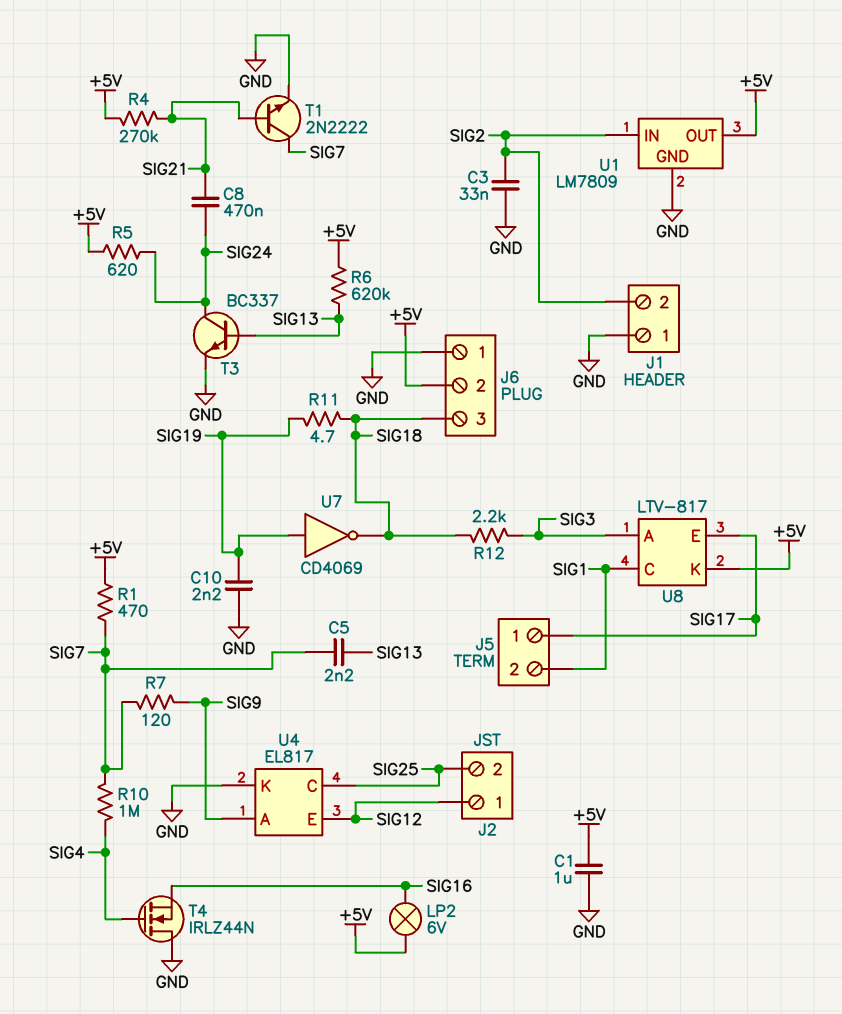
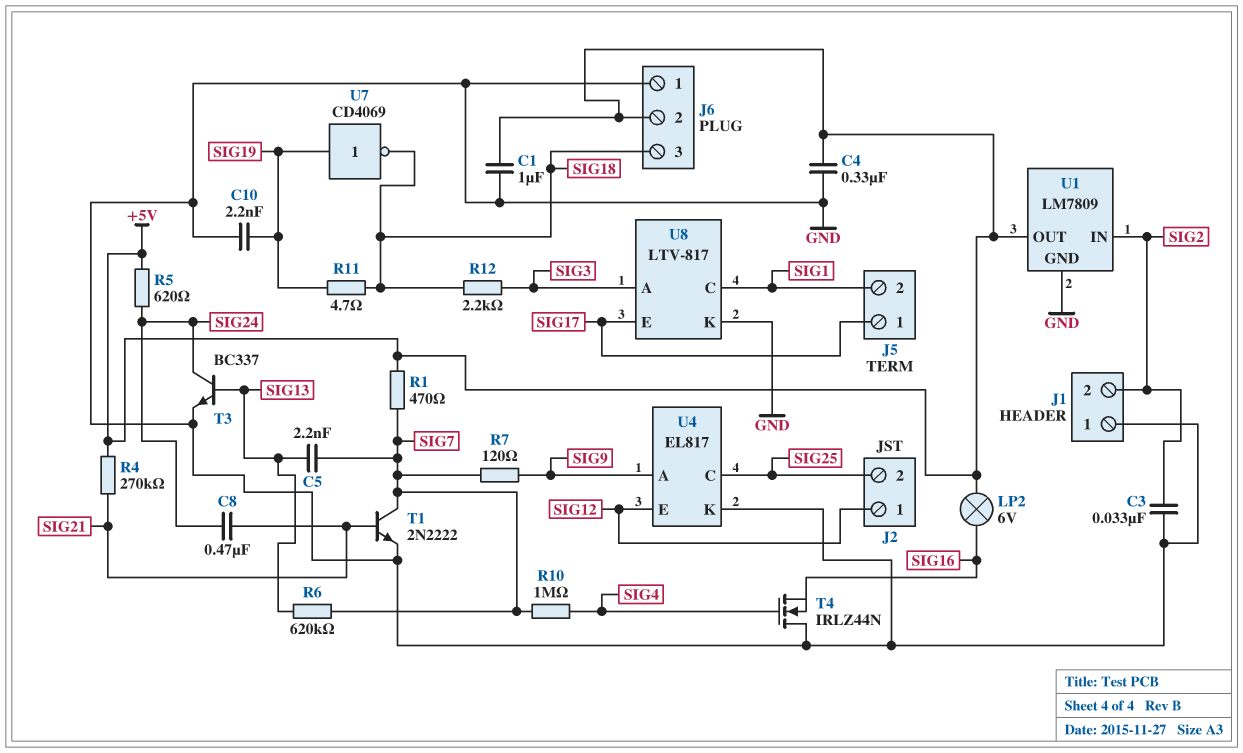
C4: none -> 330nF (+5V, GND)
R6: 620k (+5V, SIG13) -> 620k (SIG7, SIG13)
U8 pin K: +5V -> GND

